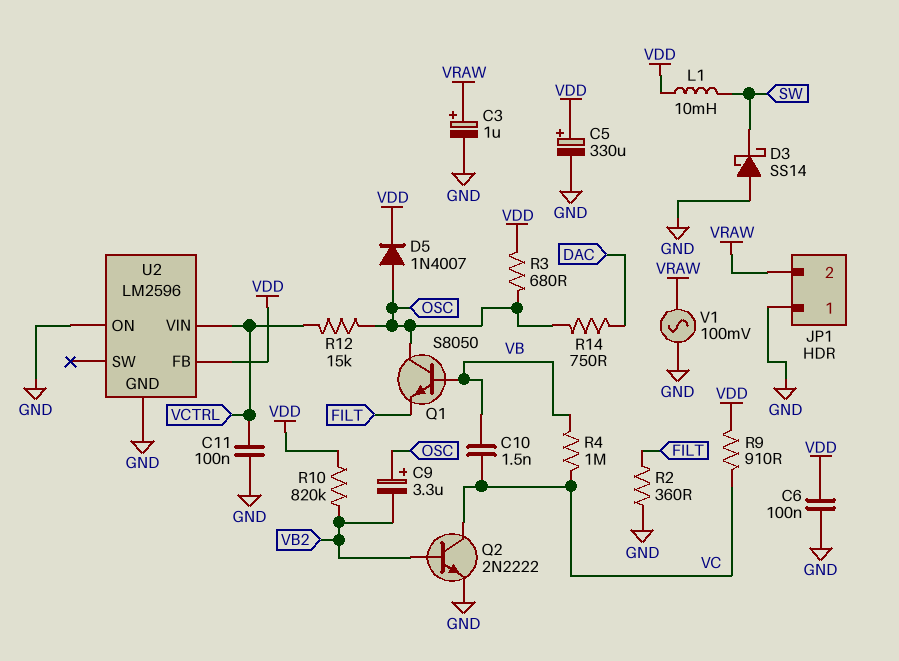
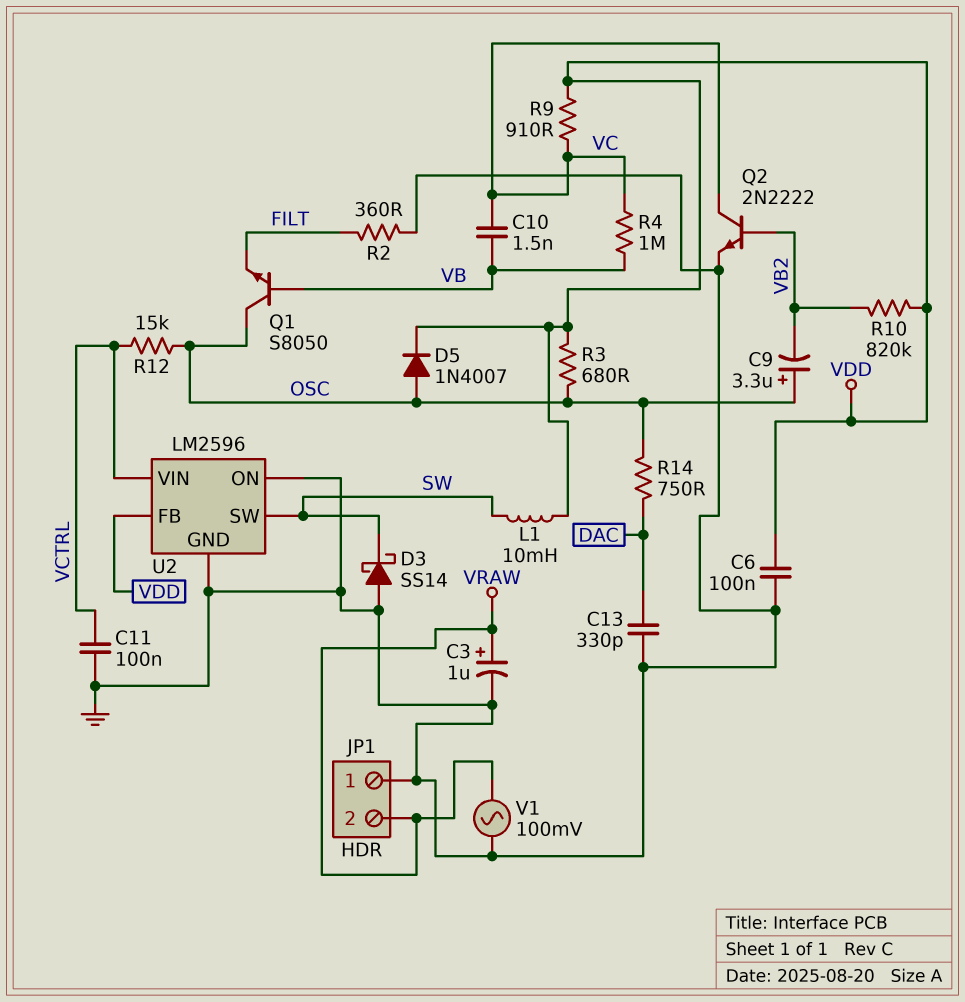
C5: 330uF (plus VDD, minus GND) -> none
C13: none -> 330pF (DAC, GND)
U2 pin SW: none -> SW

